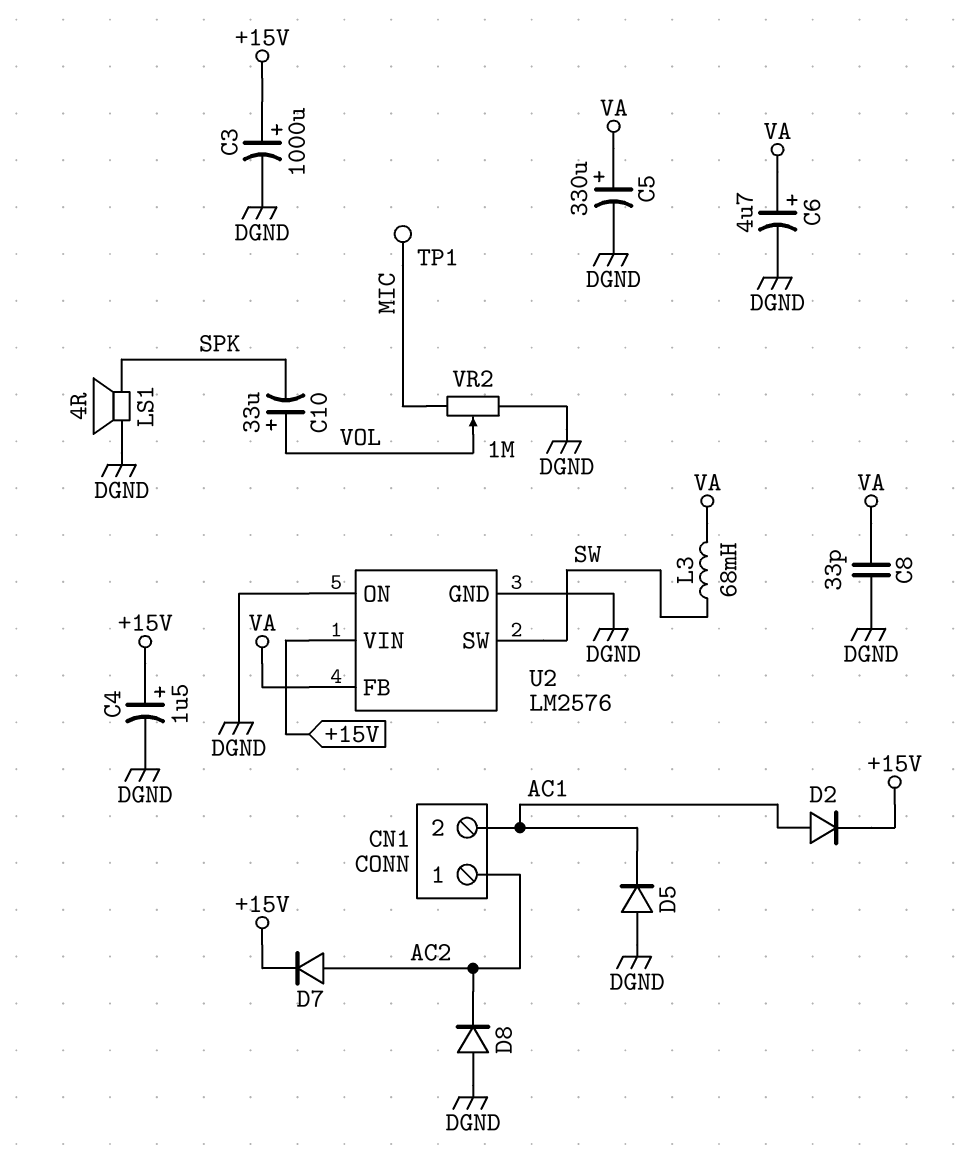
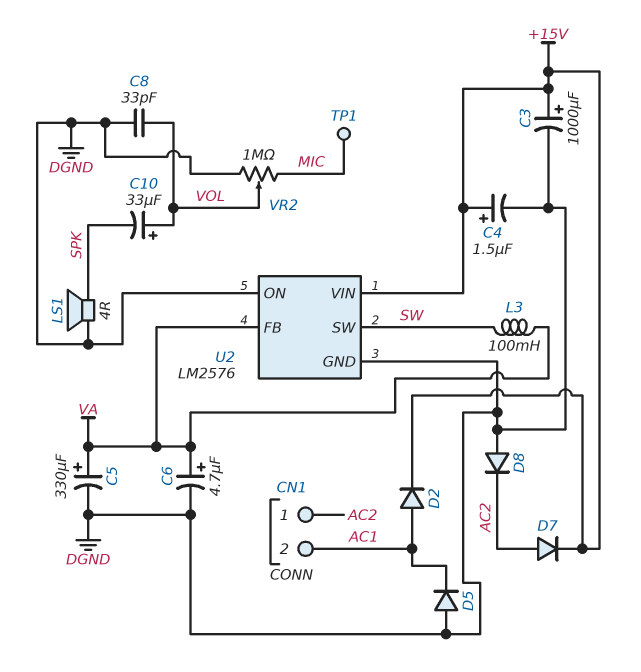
C8: 33pF (DGND, VA) -> 33pF (DGND, VOL)
L3: 68mH (SW, VA) -> 100mH (SW, VA)

